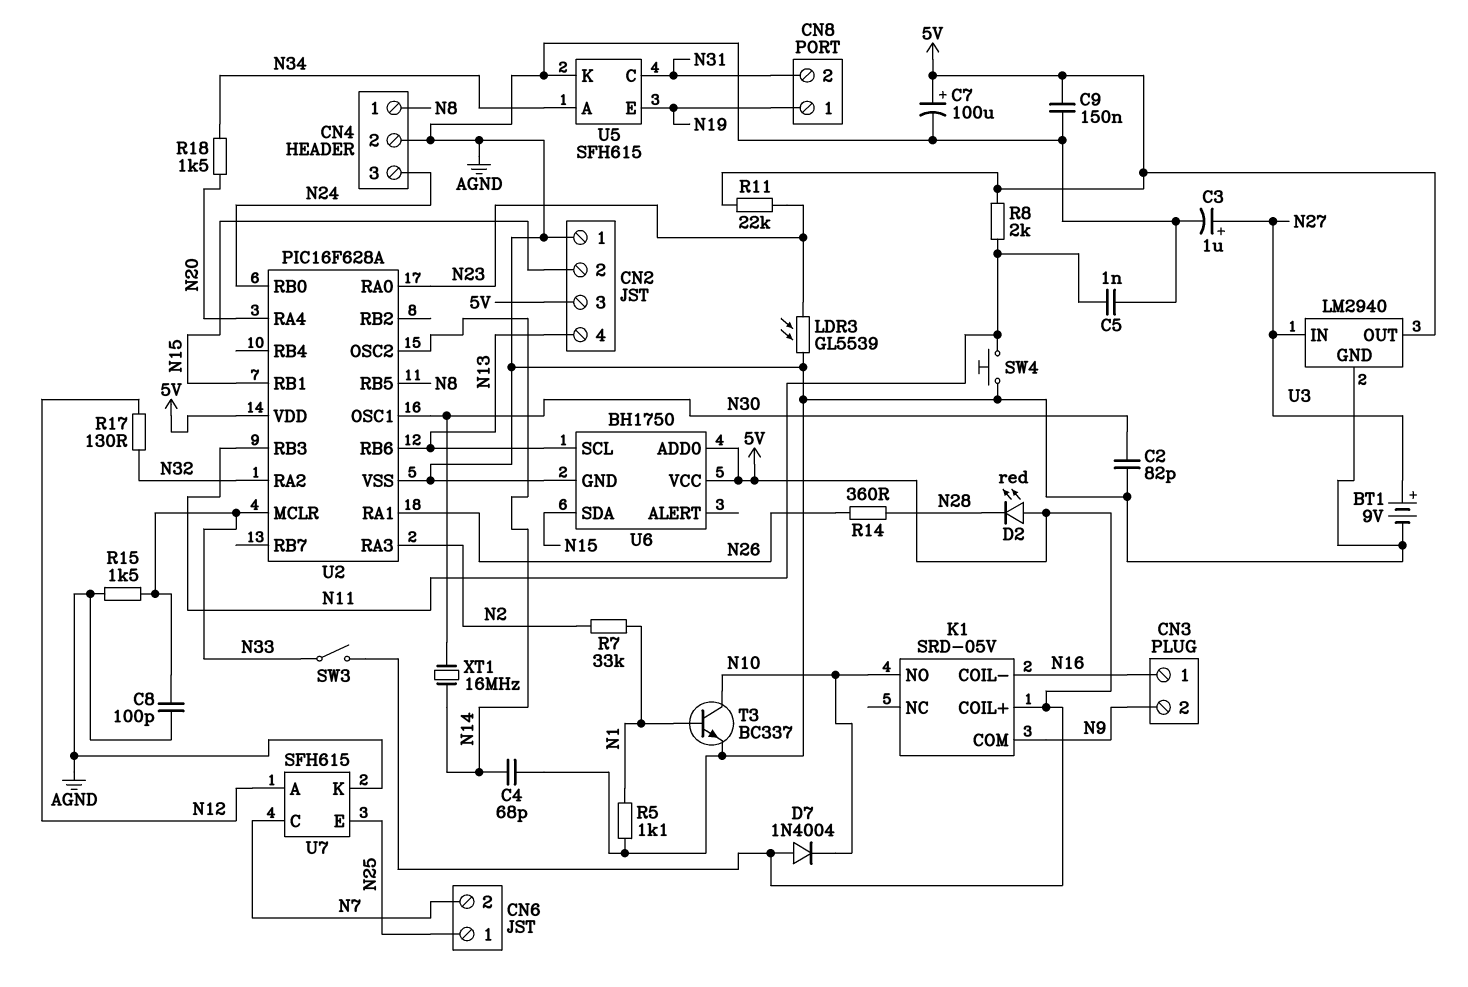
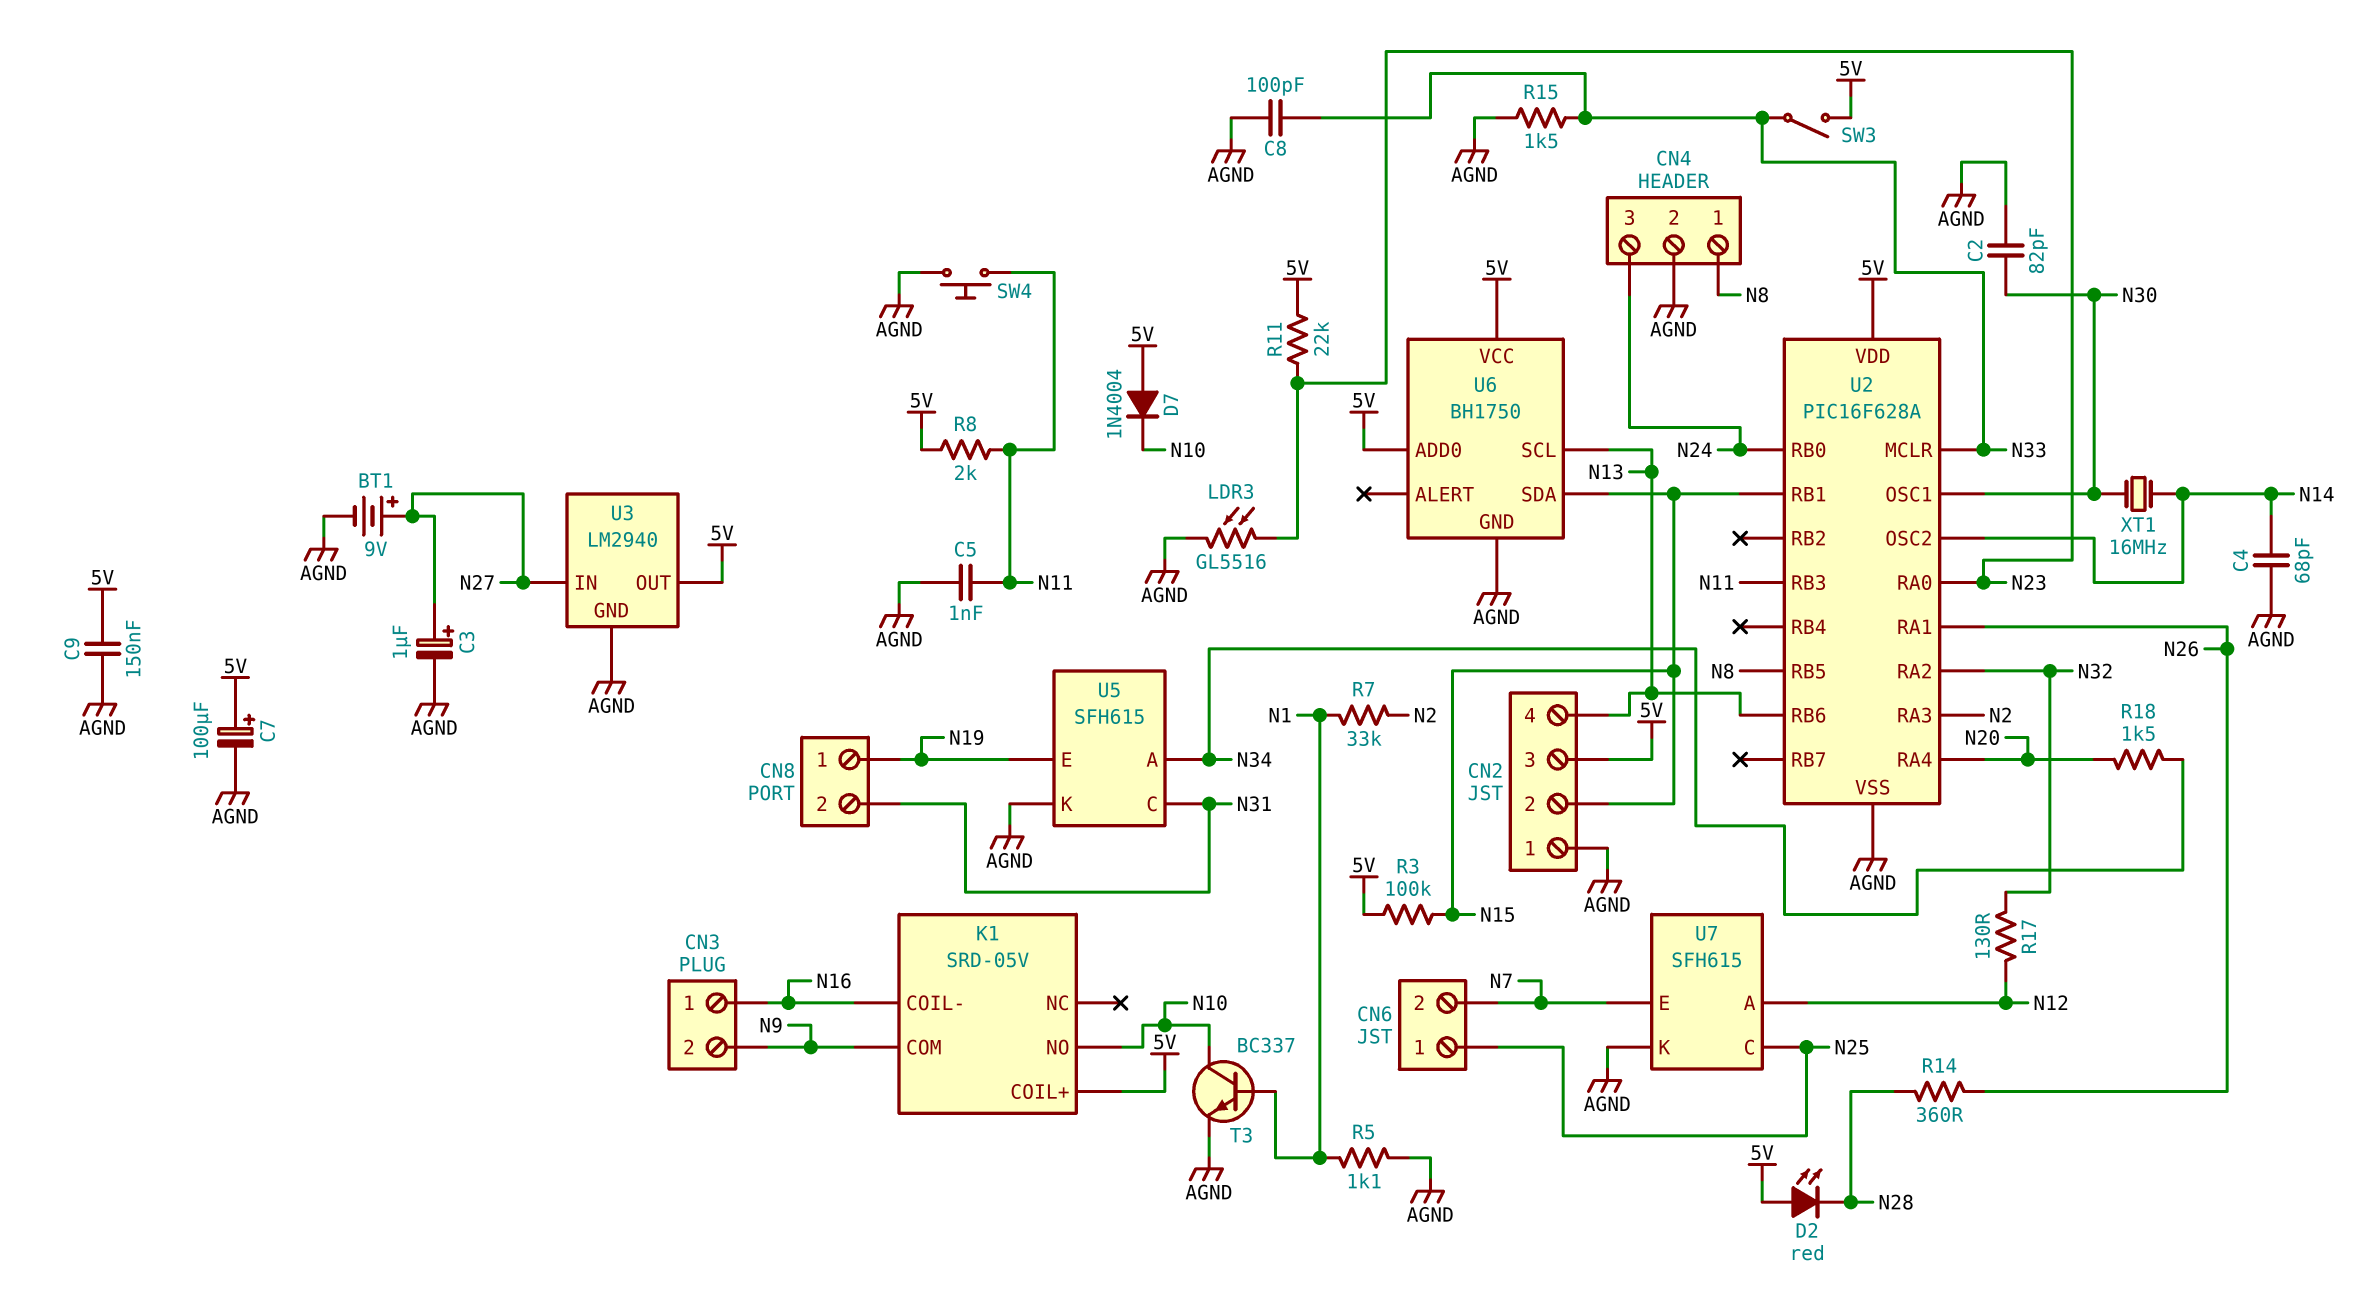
LDR3: GL5539 (AGND, N23) -> GL5516 (AGND, N23)
R3: none -> 100k (5V, N15)
U7 pin C: N7 -> N25
U7 pin E: N25 -> N7

